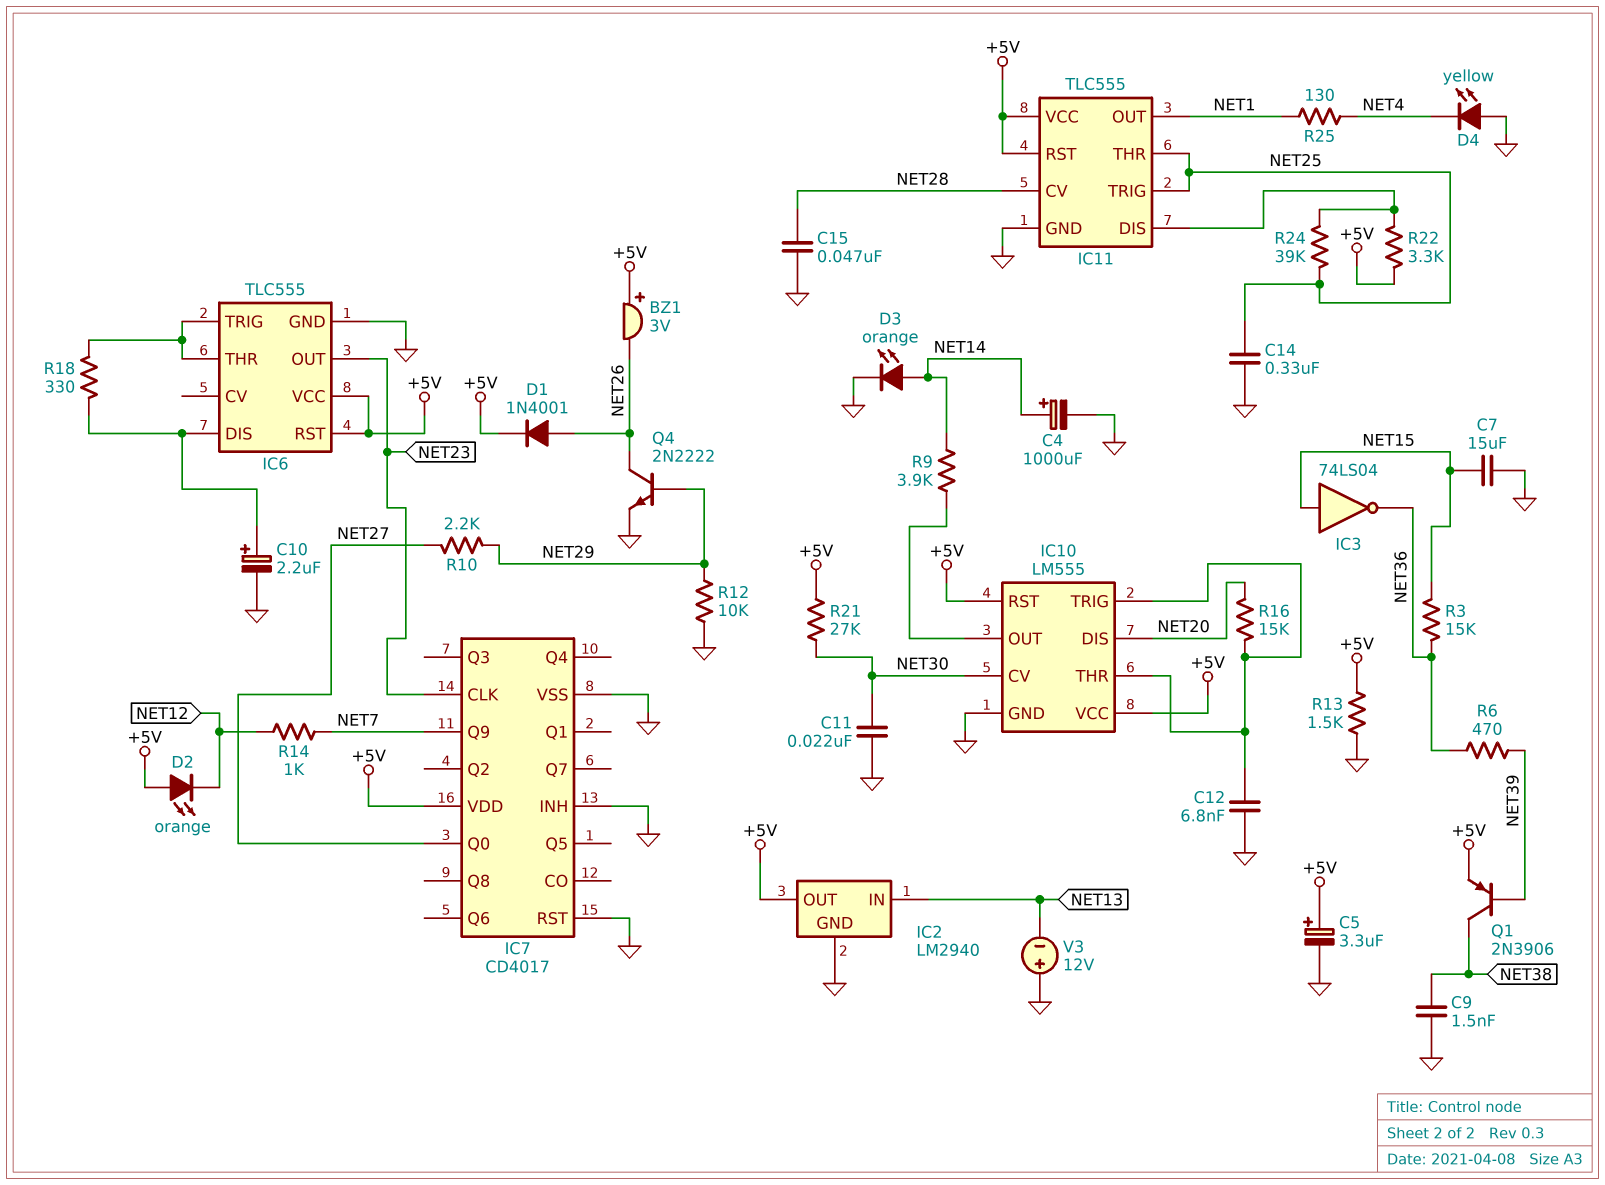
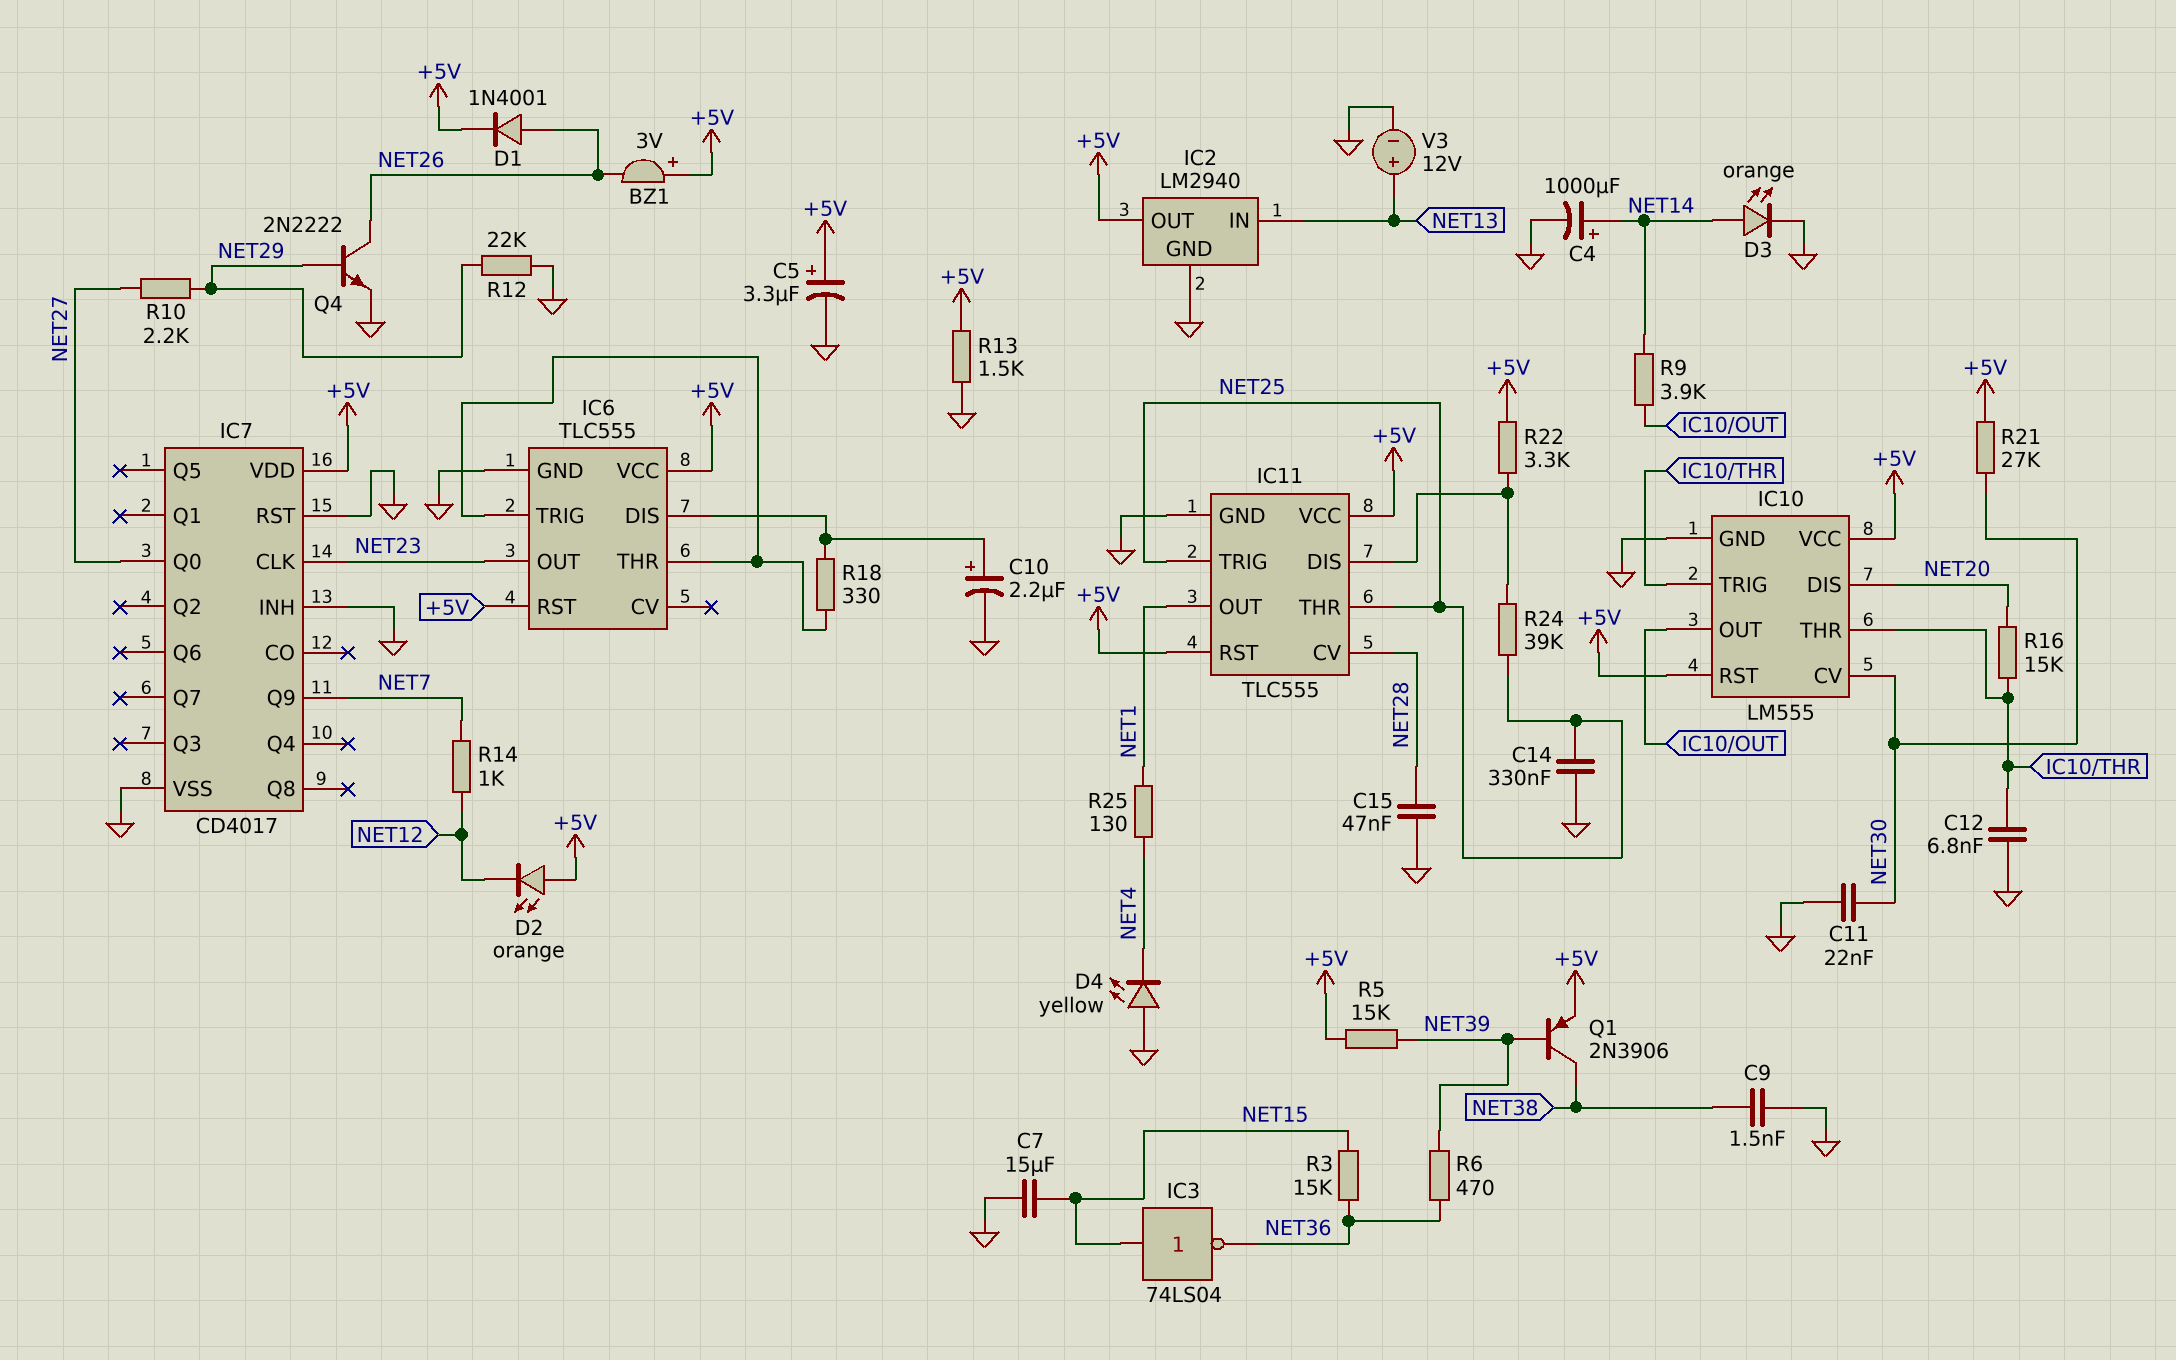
R5: none -> 15k (+5V, NET39)
R12: 10k (GND, NET29) -> 22k (GND, NET29)
V3: 12V (plus GND, minus NET13) -> 12V (plus NET13, minus GND)

